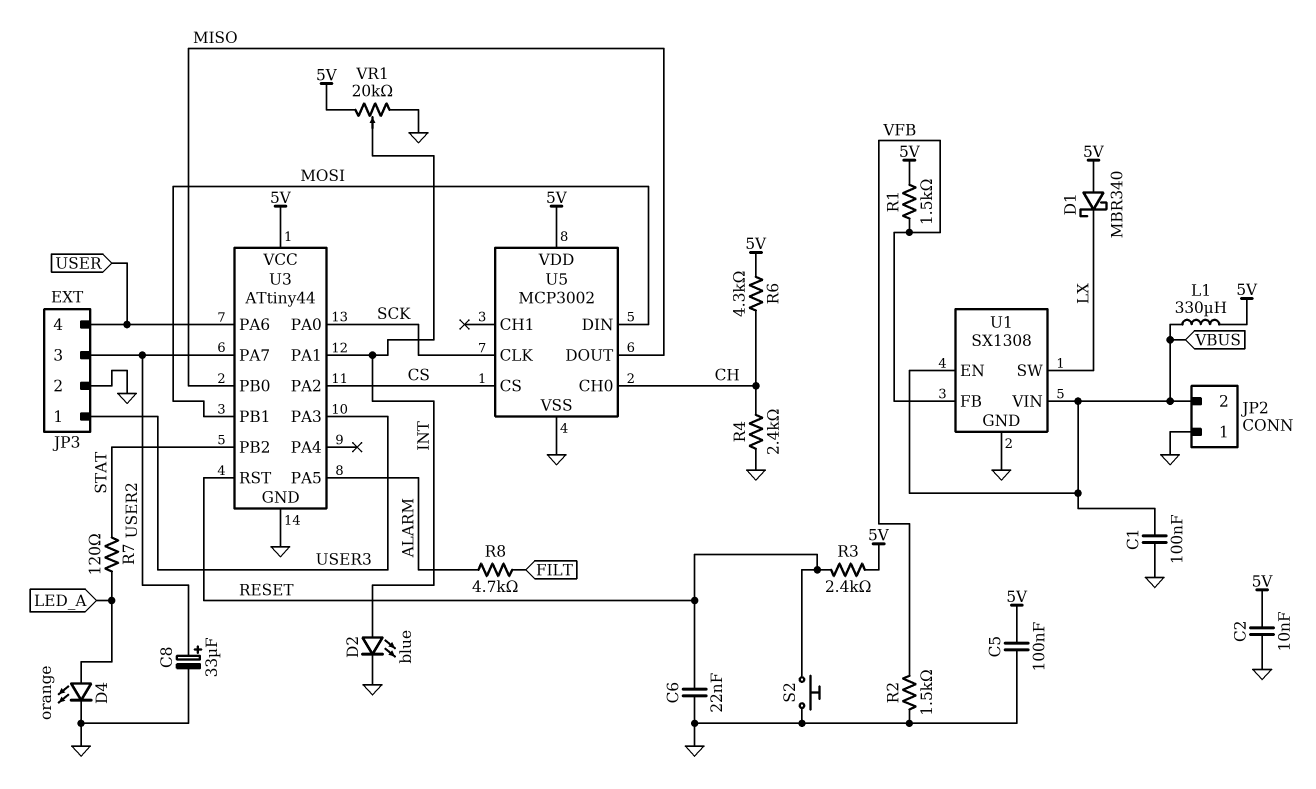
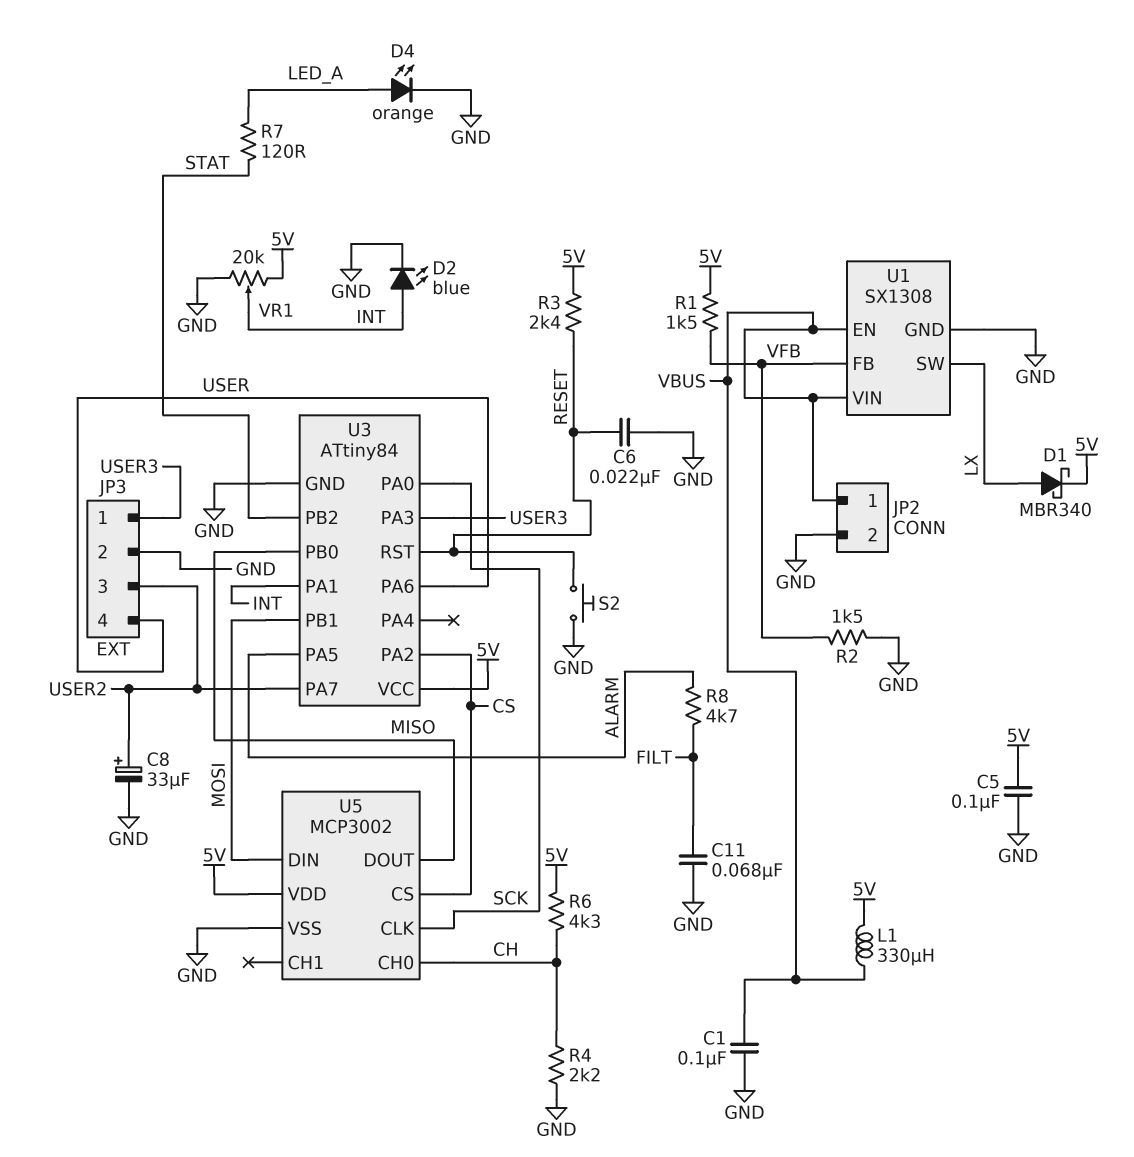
C2: 10nF (5V, GND) -> none
C11: none -> 68nF (FILT, GND)
D1: schottky MBR340 (A 5V, K LX) -> schottky MBR340 (A LX, K 5V)
JP2 pin 1: GND -> VBUS
JP2 pin 2: VBUS -> GND
R4: 2.4k (CH, GND) -> 2.2k (CH, GND)
U3: ATtiny44 -> ATtiny84

